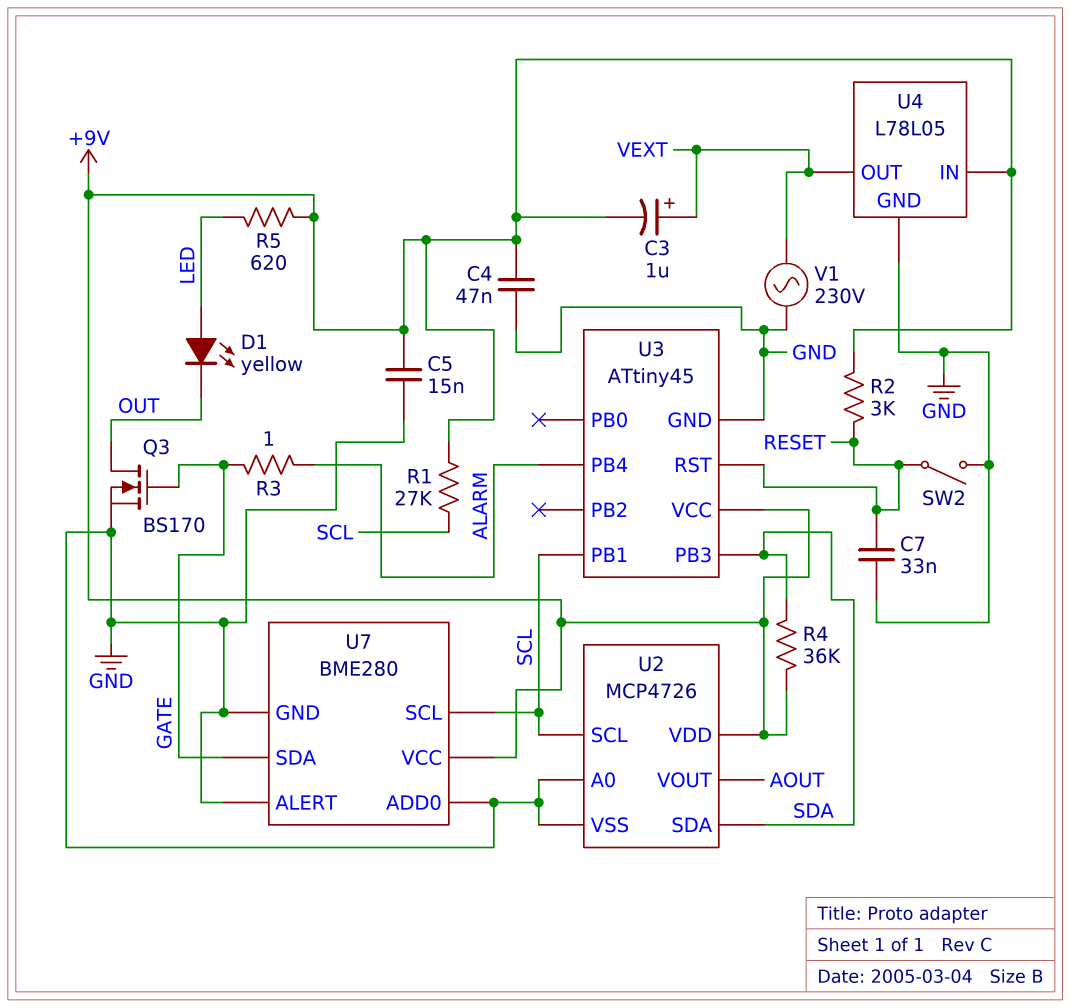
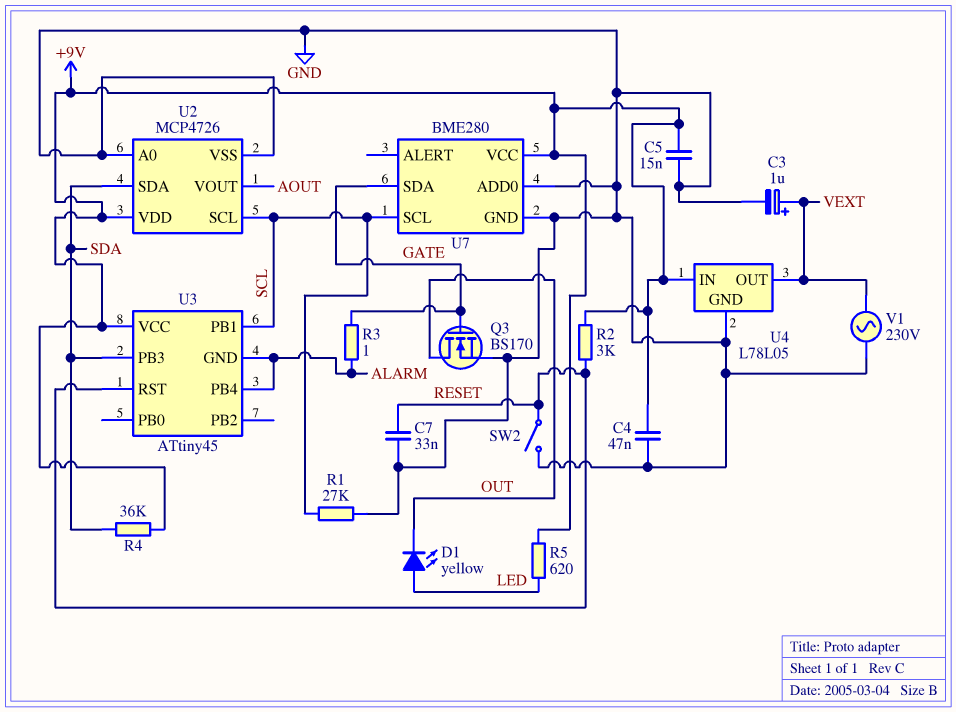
C3: 1uF (plus VEXT, minus +9V) -> 1uF (plus VEXT, minus GND)
R1: 27k (+9V, SCL) -> 27k (GND, SCL)
U3 pin GND: GND -> ALARM
U7 pin ALERT: GND -> none

